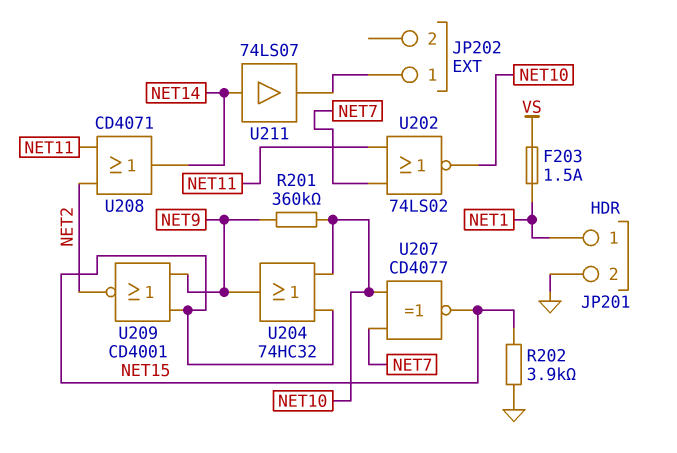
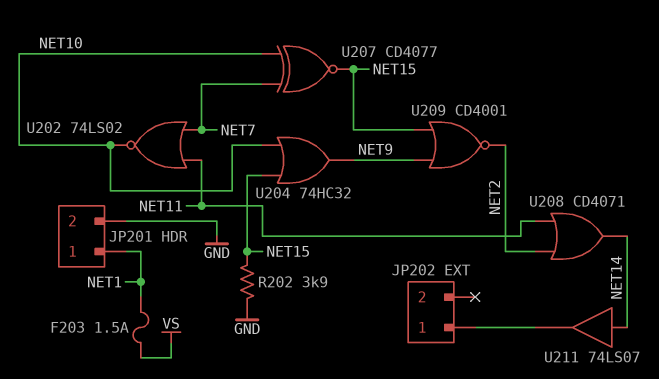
R201: 360k (NET9, NET10) -> none

